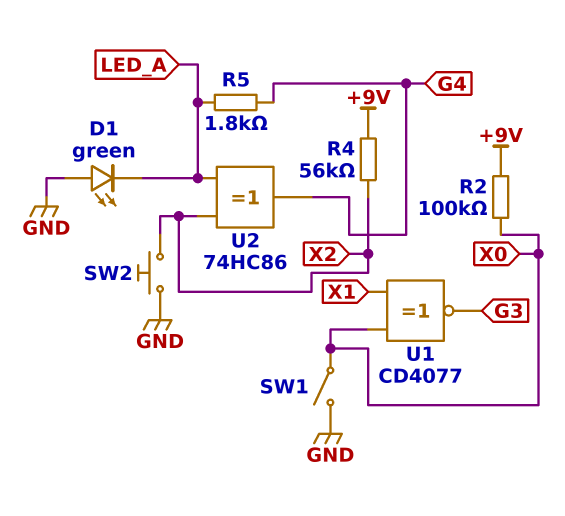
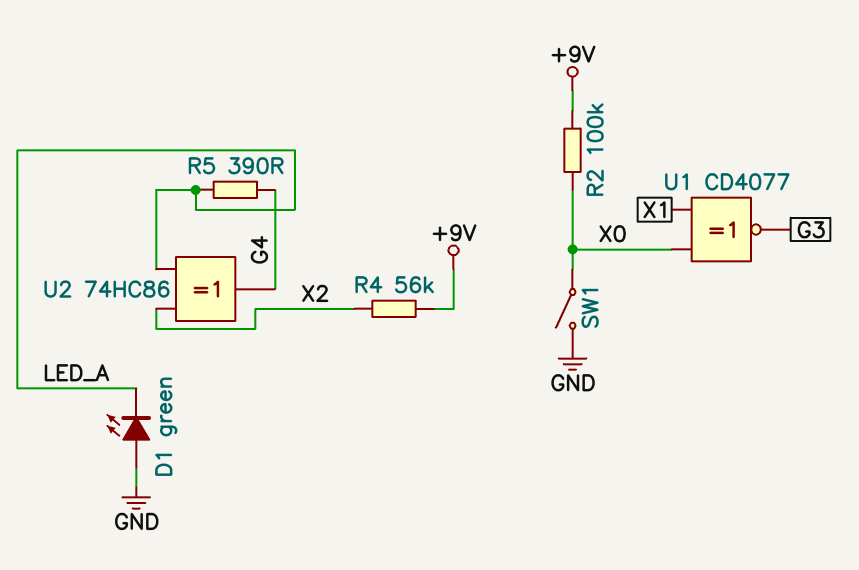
R5: 1.8k (G4, LED_A) -> 390 (G4, LED_A)
SW2: button (GND, X2) -> none

